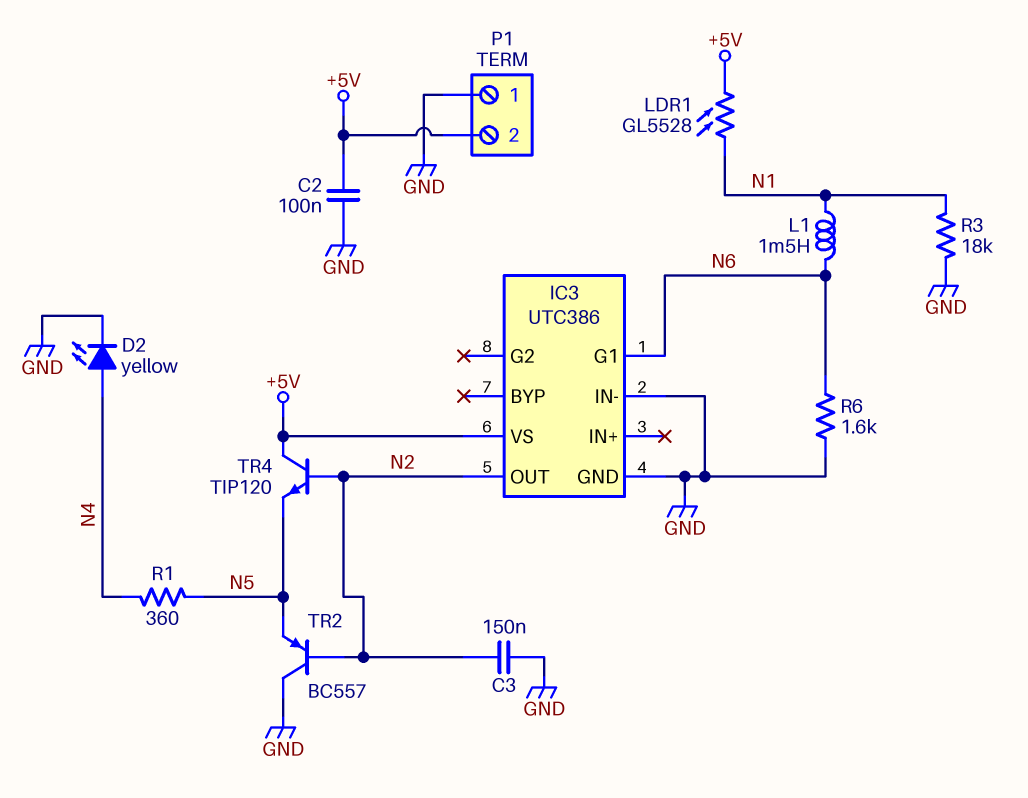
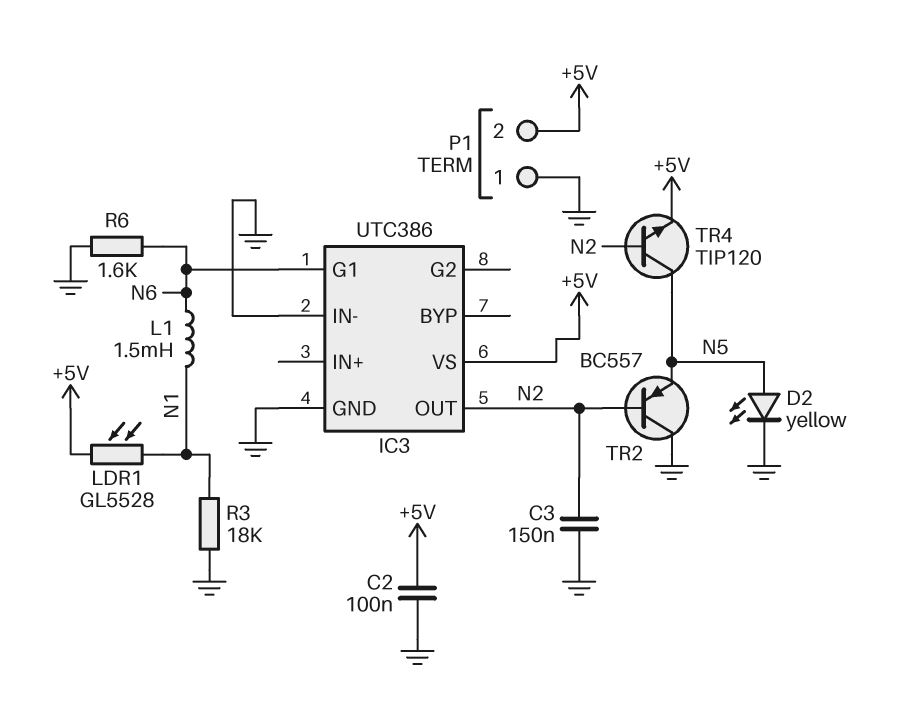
D2: LED yellow (A N4, K GND) -> LED yellow (A N5, K GND)
R1: 360 (N4, N5) -> none
TR4: NPN TIP120 (B N2, C +5V, E N5) -> NPN TIP120 (B N2, C N5, E +5V)

